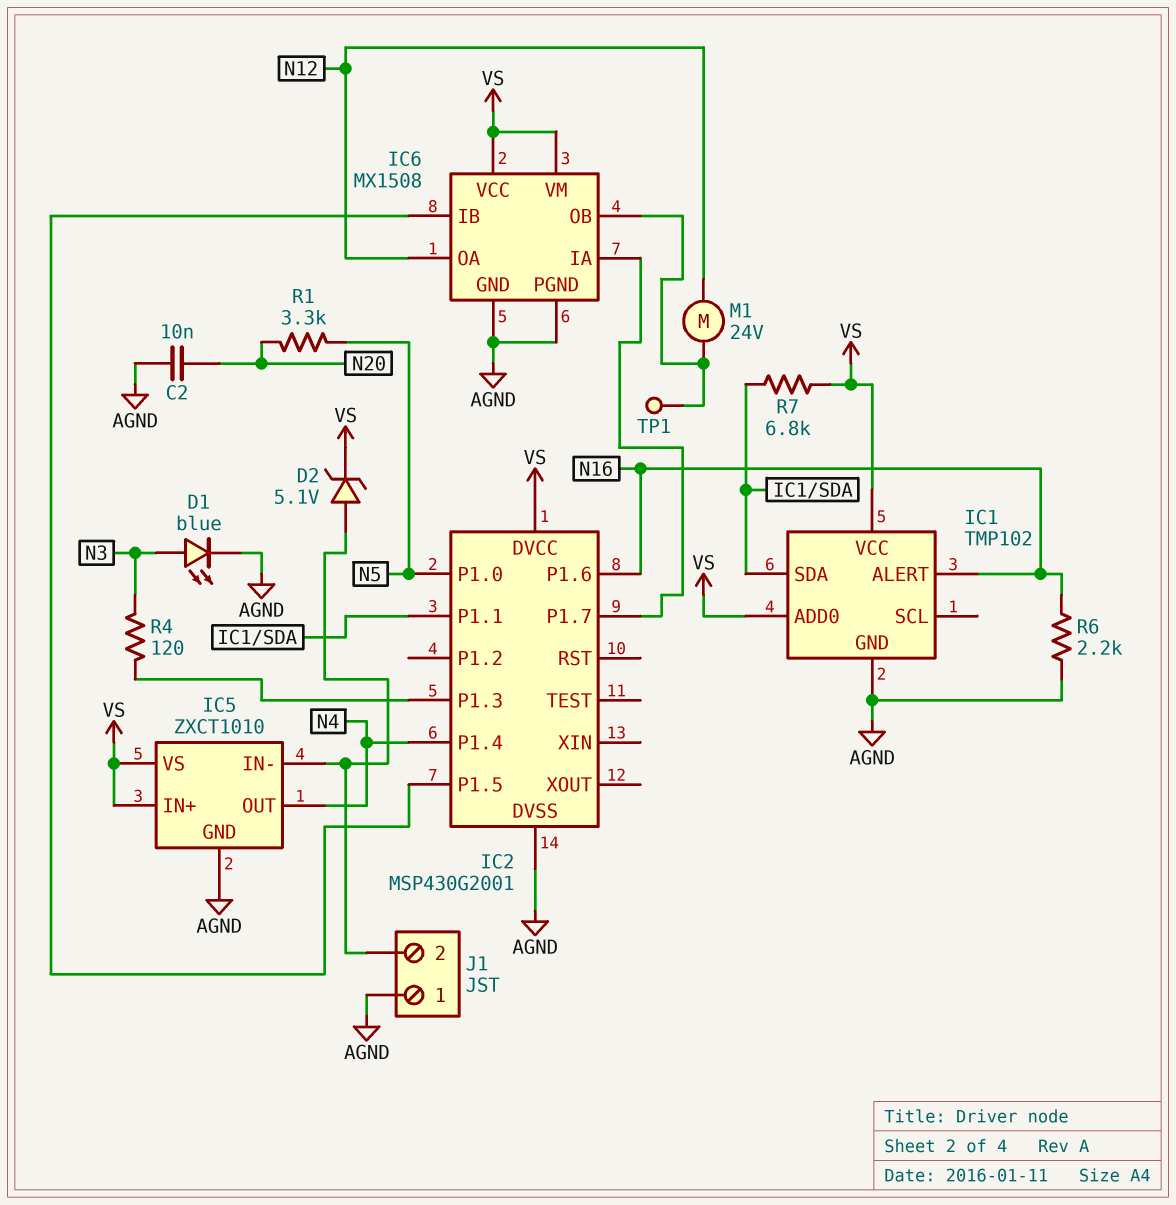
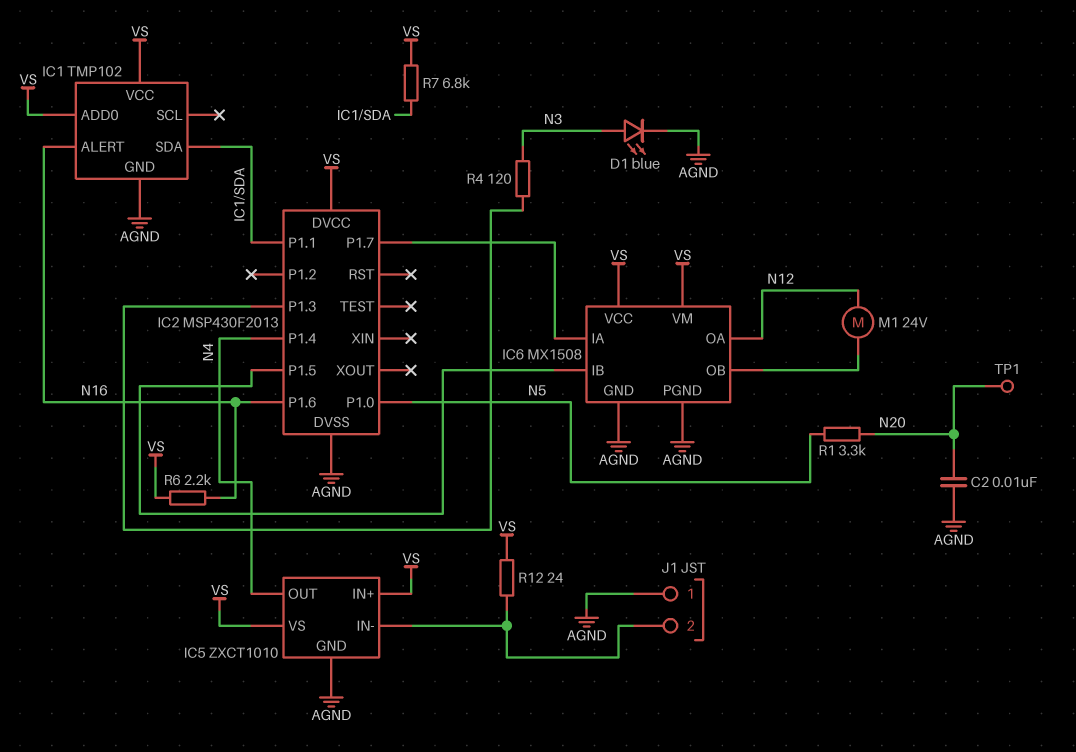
D2: zener 5.1V (A IC5/IN-, K VS) -> none
IC2: MSP430G2001 -> MSP430F2013
R6: 2.2k (AGND, N16) -> 2.2k (N16, VS)
R12: none -> 24 (IC5/IN-, VS)
TP1: test point (IC6/OB) -> test point (N20)

